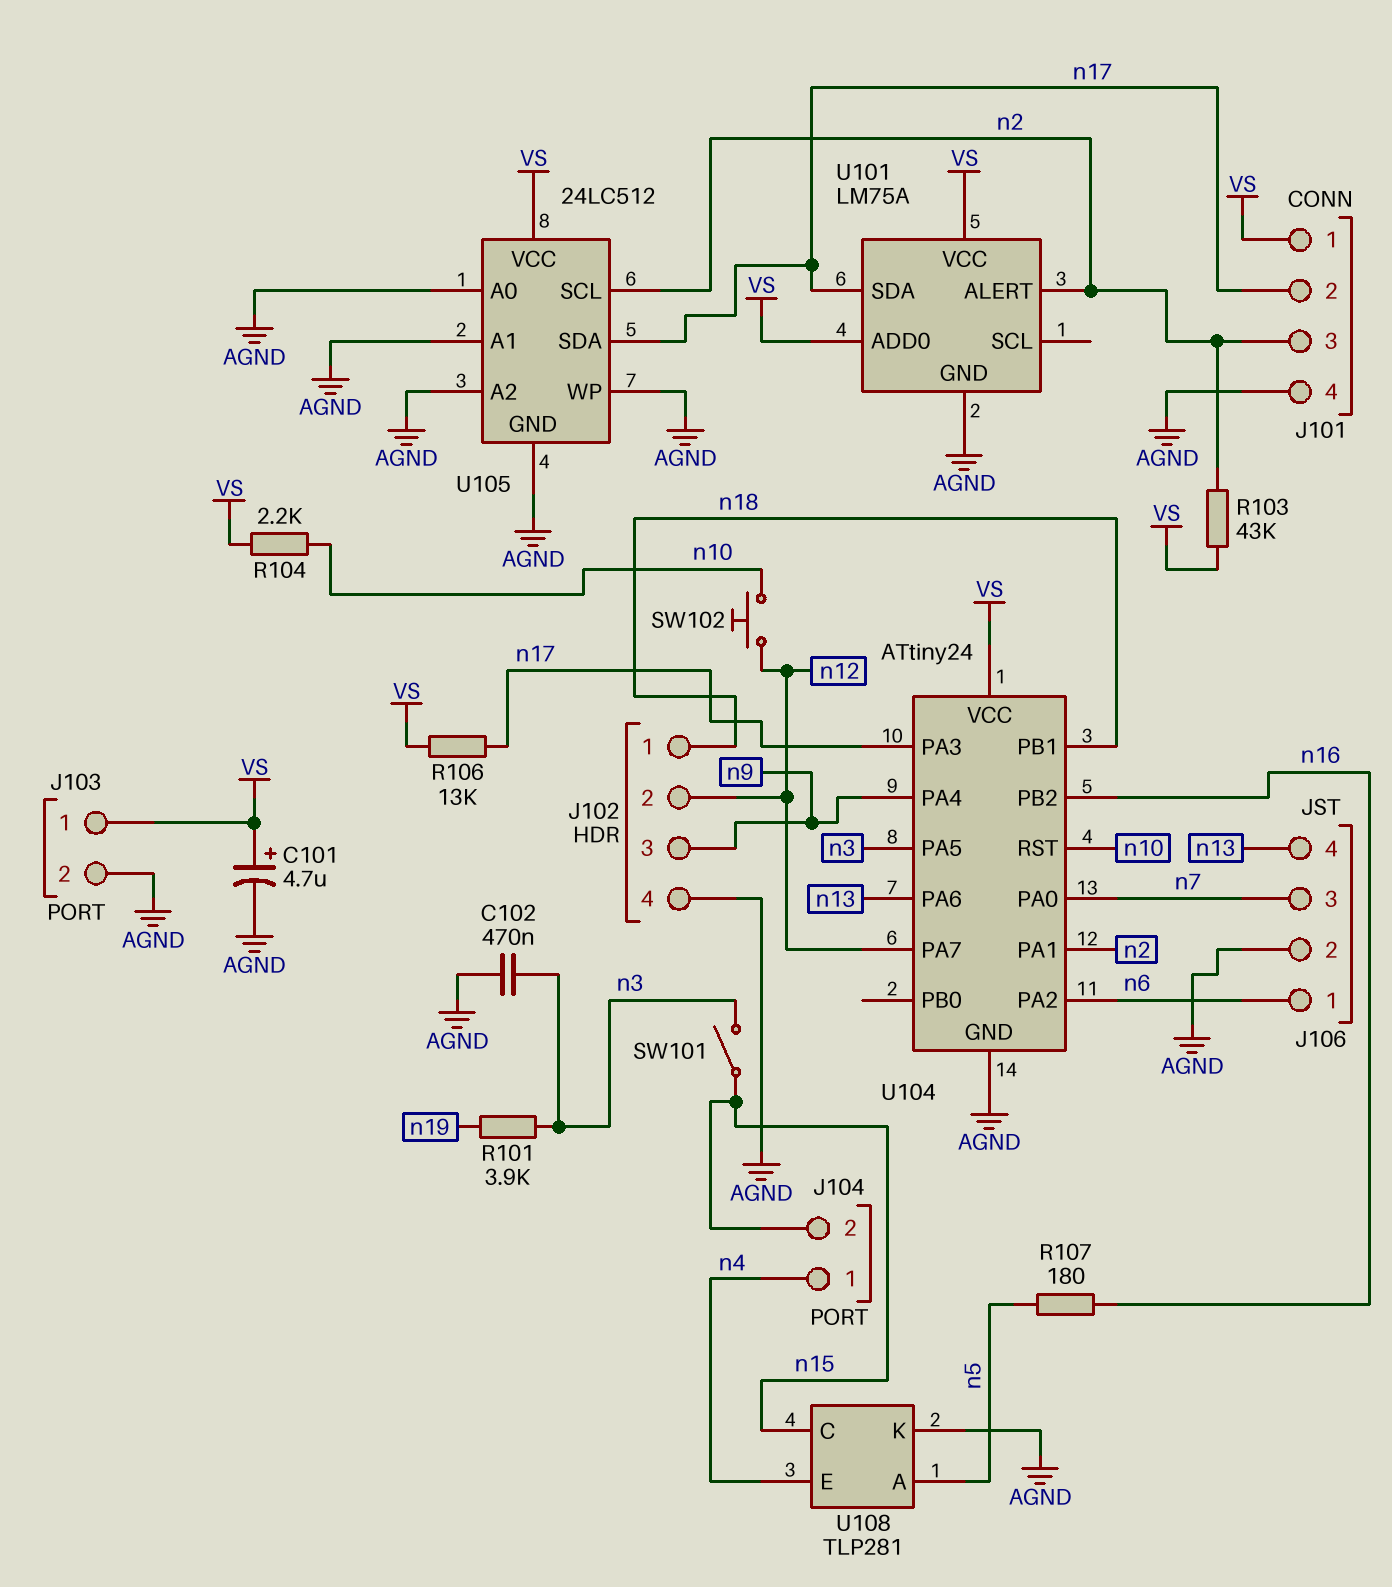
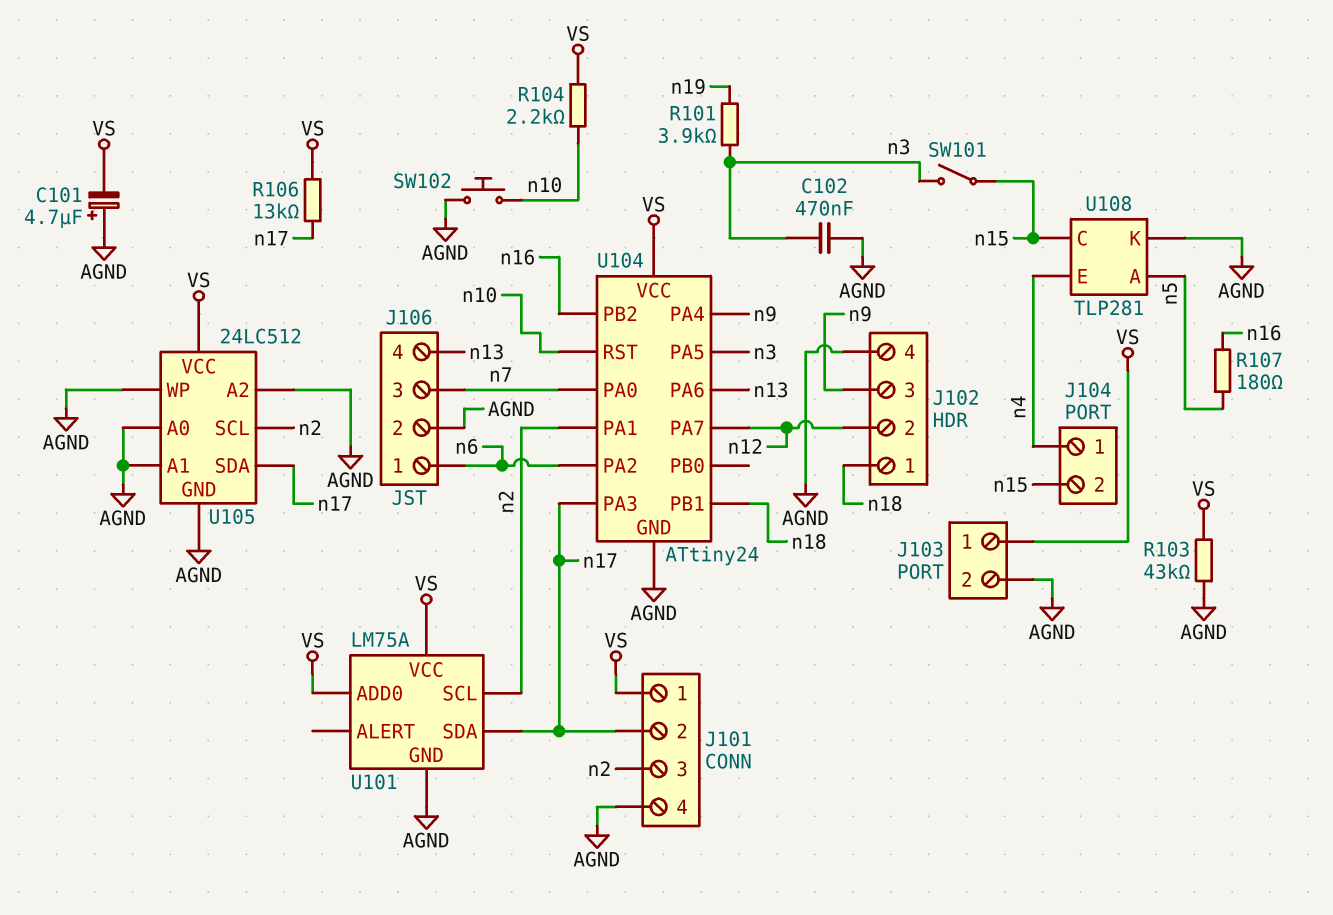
C101: 4.7uF (plus VS, minus AGND) -> 4.7uF (plus AGND, minus VS)
R103: 43k (VS, n2) -> 43k (AGND, VS)
SW102: button (n10, n12) -> button (AGND, n10)
U101 pin ALERT: n2 -> none
U101 pin SCL: none -> n2

